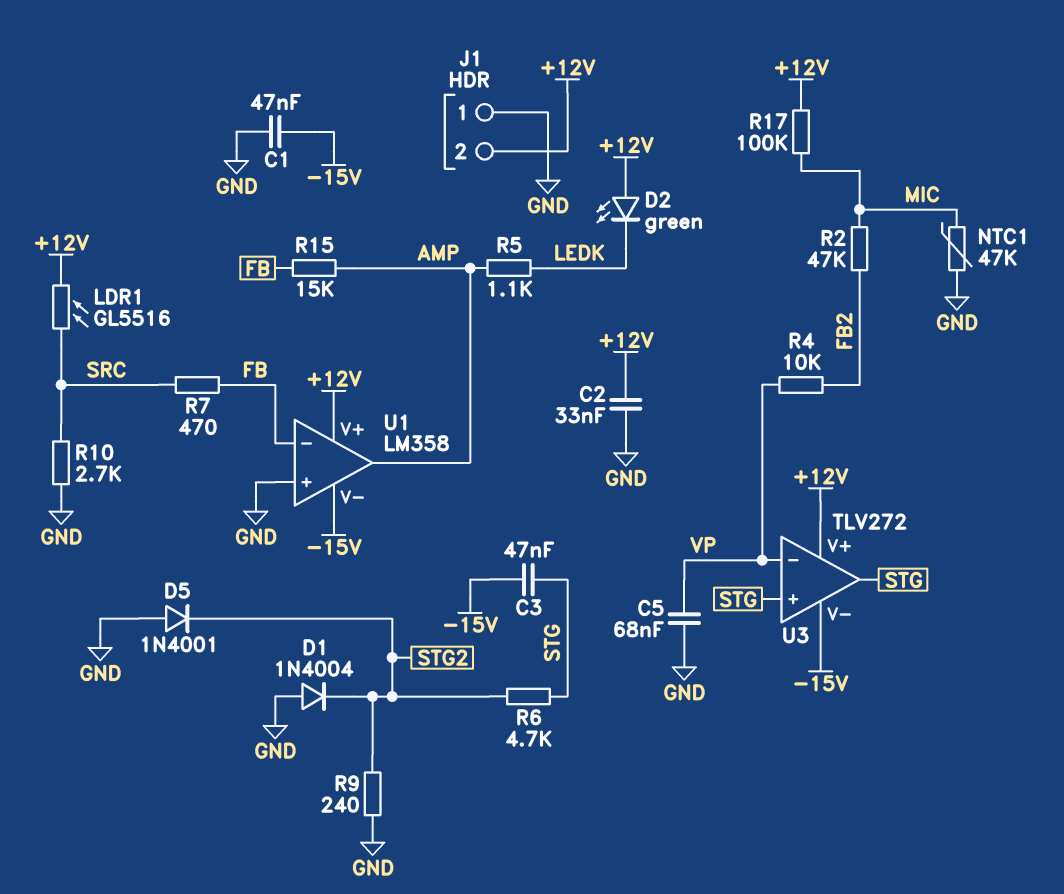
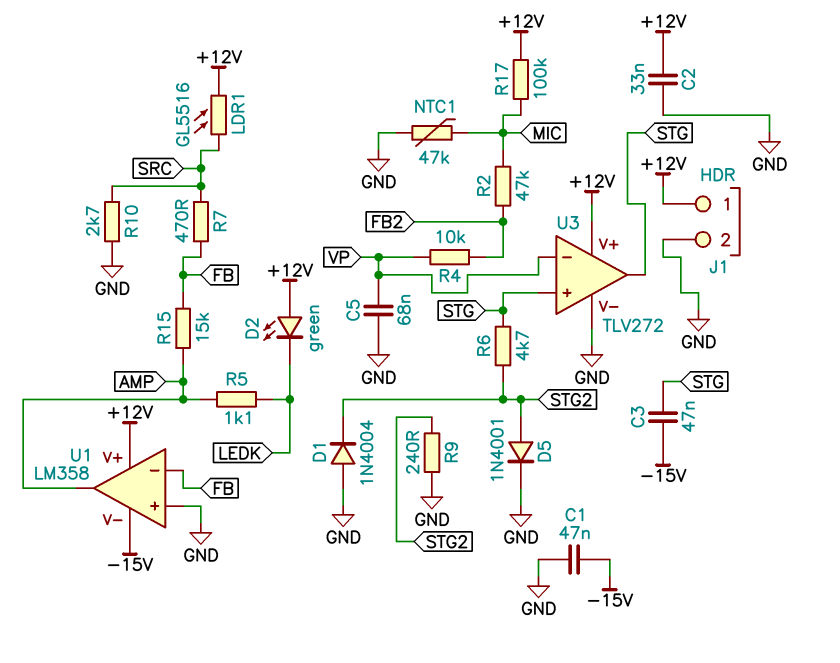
D5: diode 1N4001 (A GND, K STG2) -> diode 1N4001 (A STG2, K GND)
J1 pin 1: GND -> +12V
J1 pin 2: +12V -> GND
U3 pin V-: -15V -> GND

